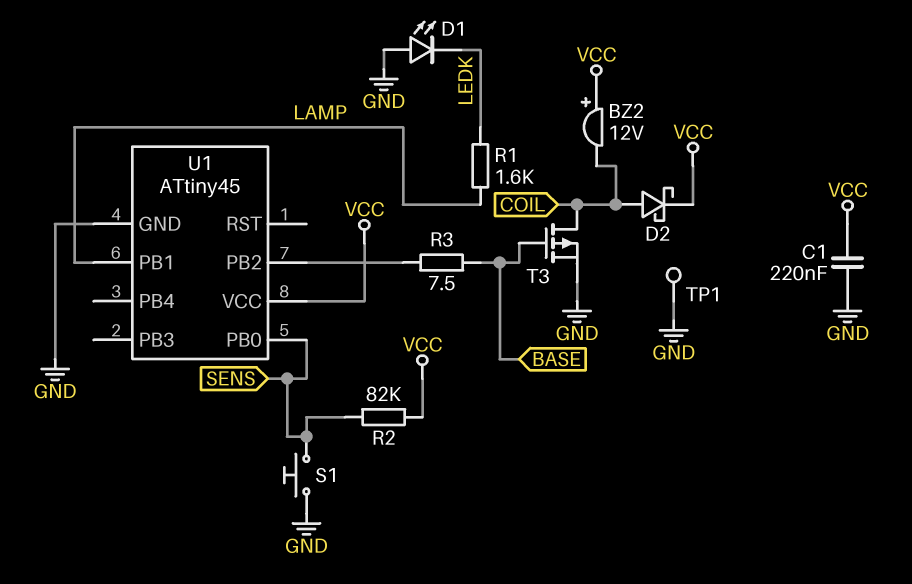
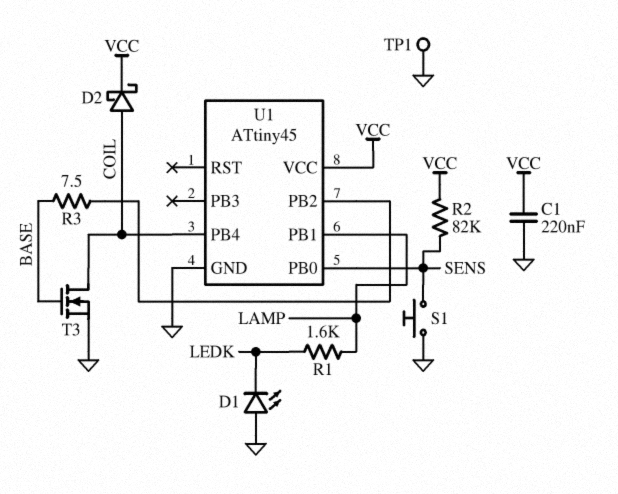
BZ2: buzzer 12V (plus VCC, minus COIL) -> none
T3: PMOS (G BASE, D COIL, S GND) -> NMOS (G BASE, D COIL, S GND)
U1 pin PB4: none -> COIL

